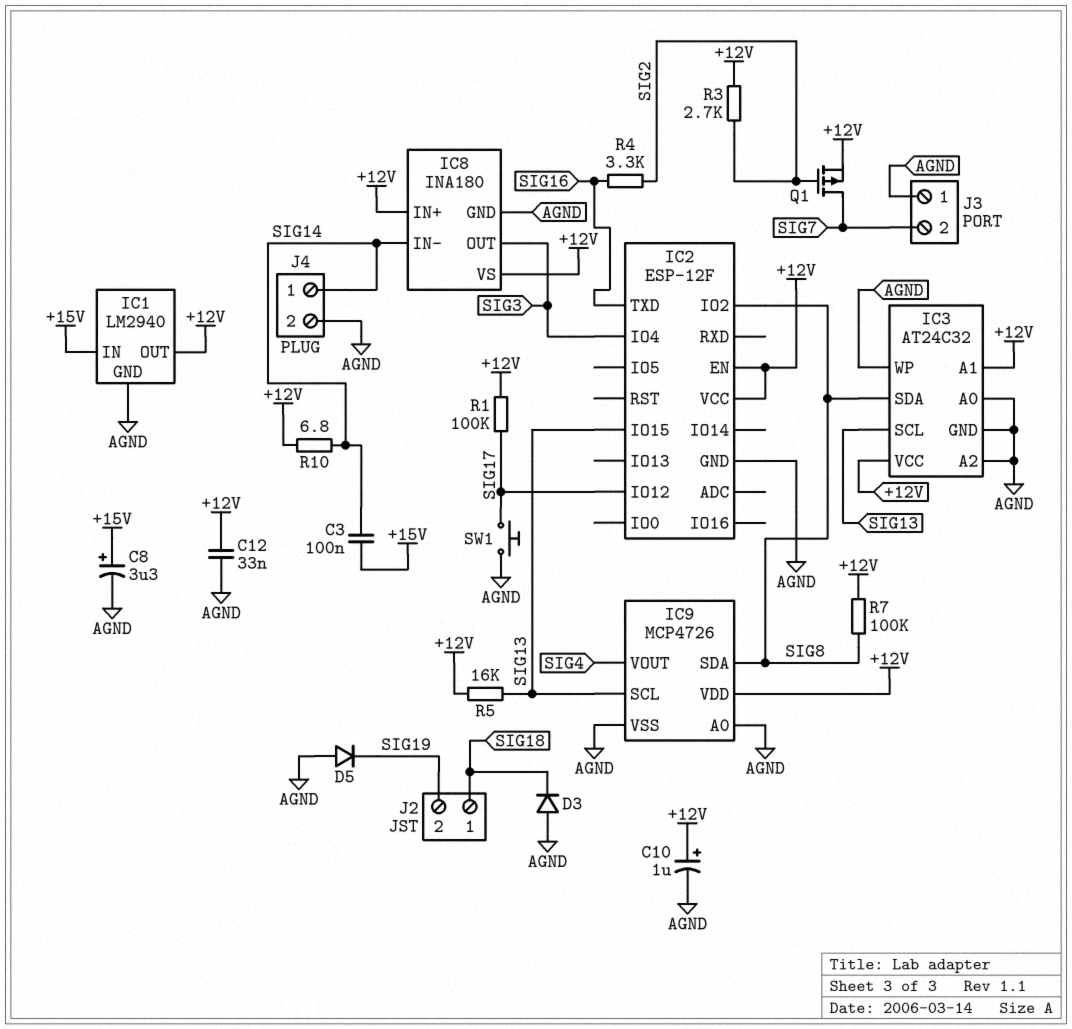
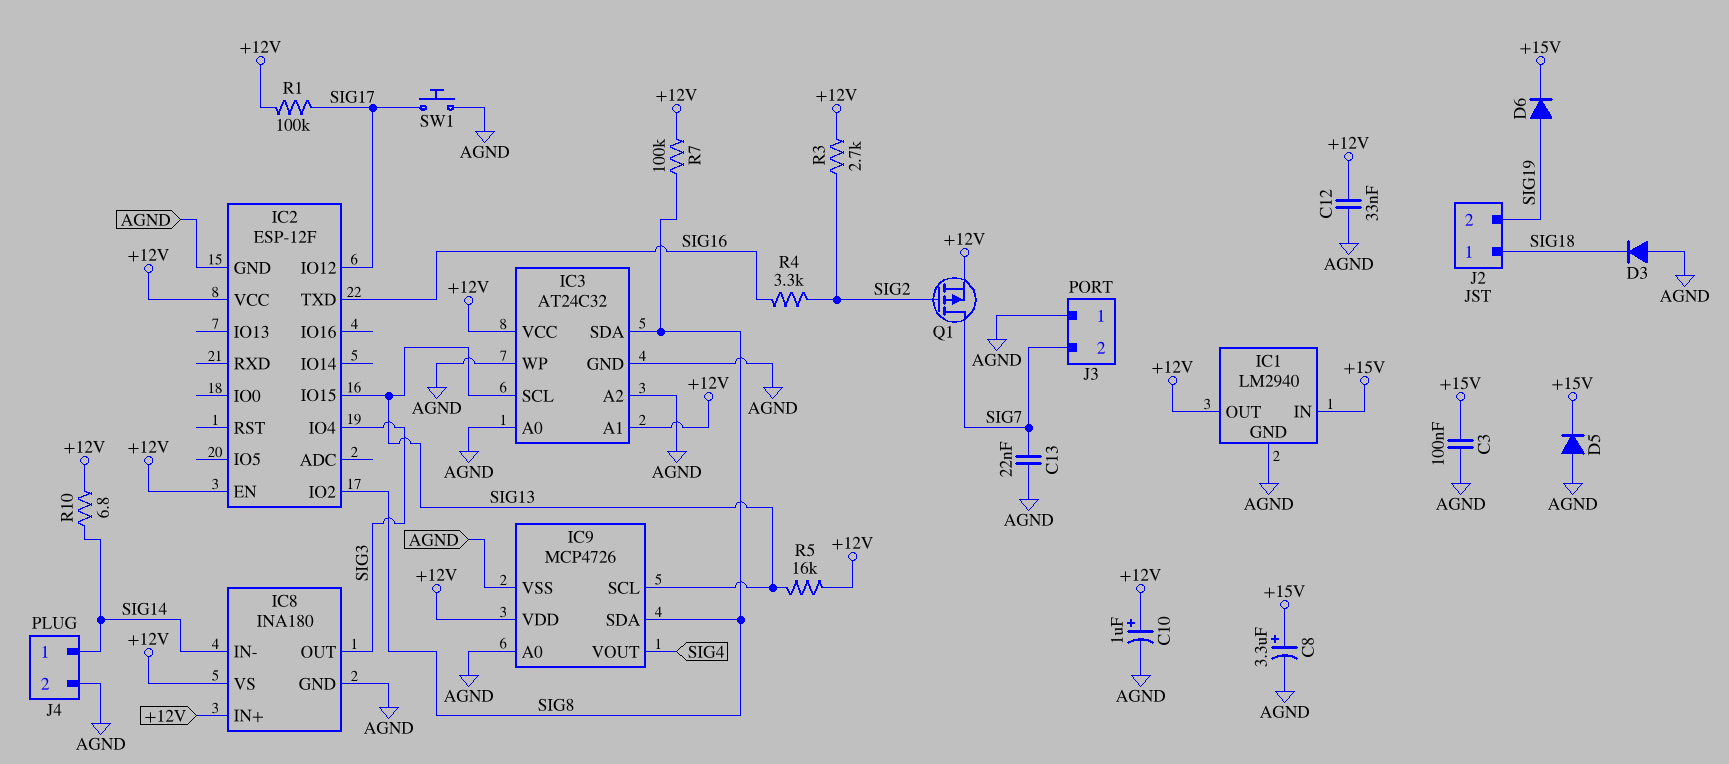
C3: 100nF (+15V, SIG14) -> 100nF (+15V, AGND)
C13: none -> 22nF (AGND, SIG7)
D5: diode (A AGND, K SIG19) -> diode (A AGND, K +15V)
D6: none -> diode (A SIG19, K +15V)

